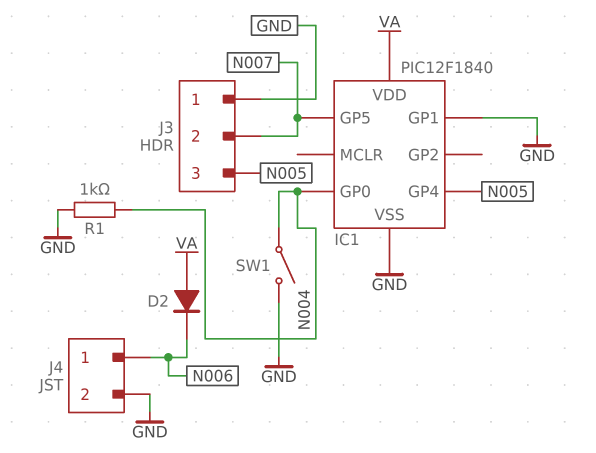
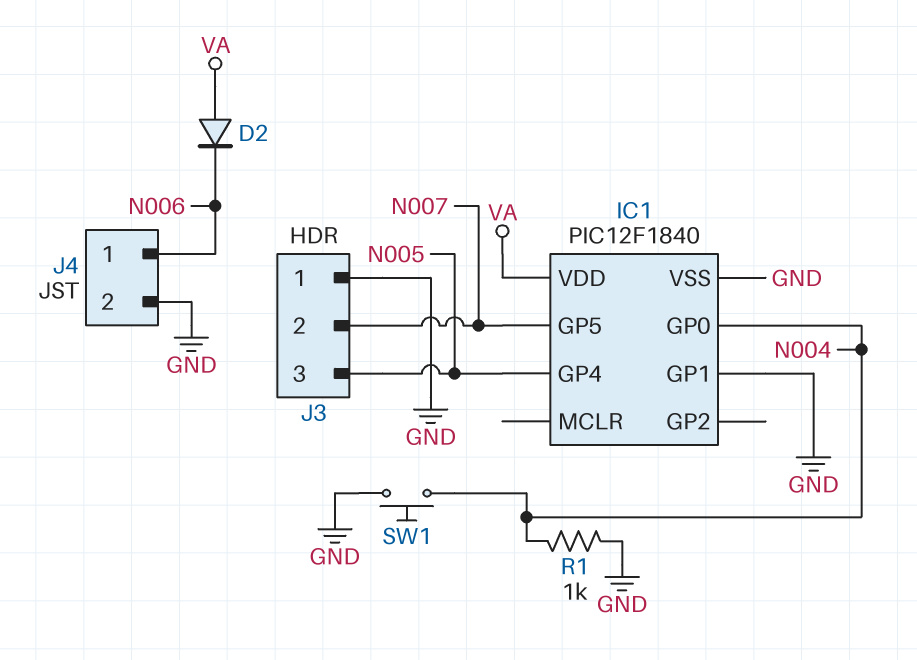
SW1: switch (GND, N004) -> button (GND, N004)

